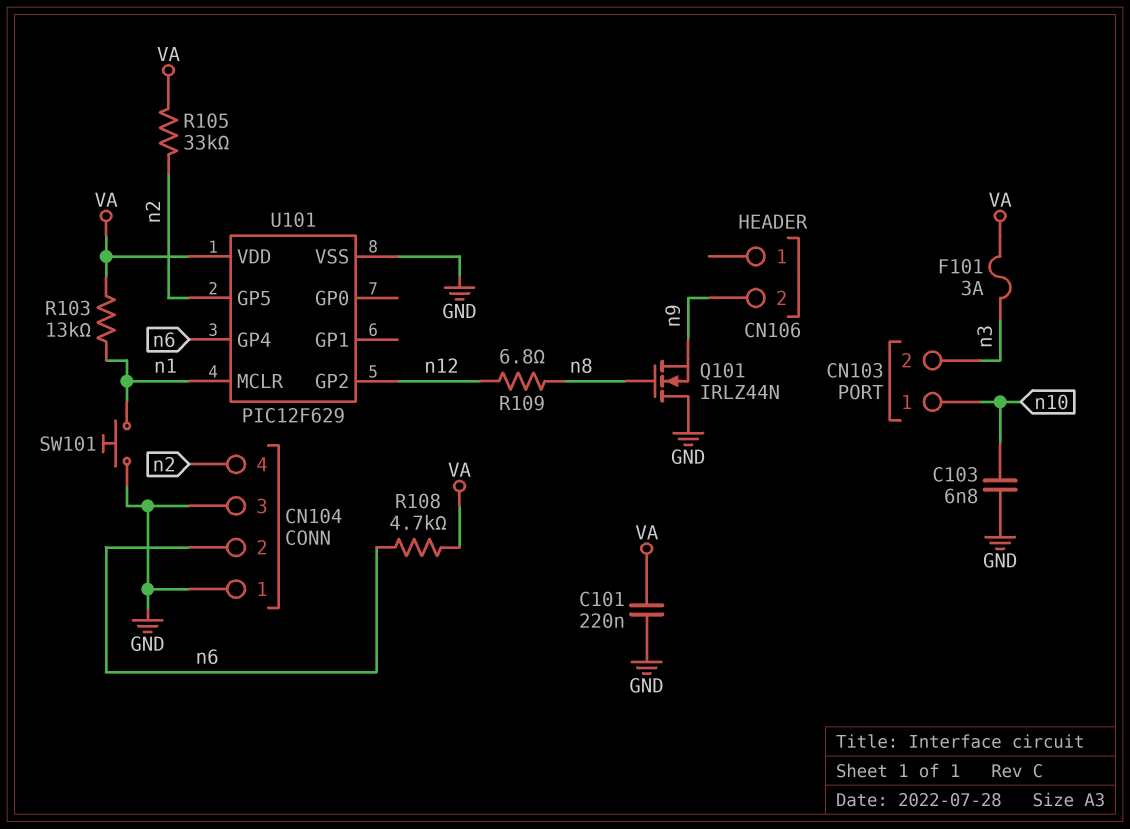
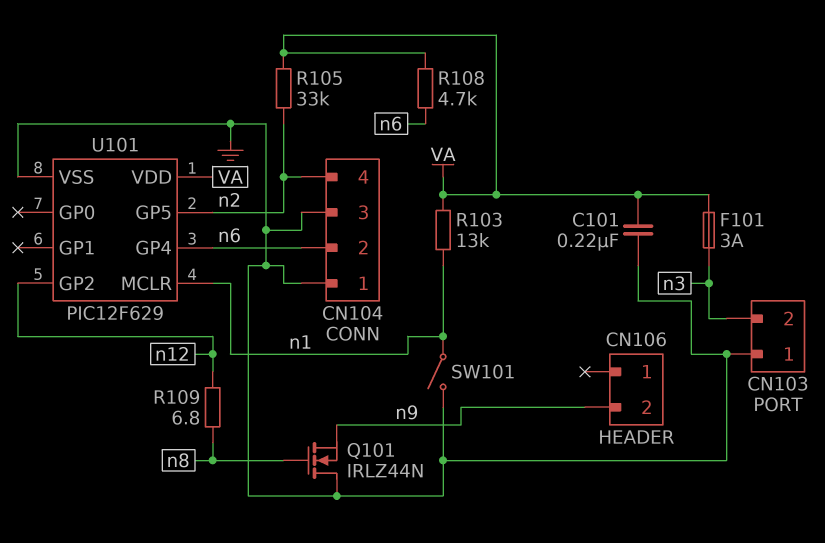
C103: 6.8nF (GND, n10) -> none
CN103 pin 1: n10 -> GND
SW101: button (GND, n1) -> switch (GND, n1)

